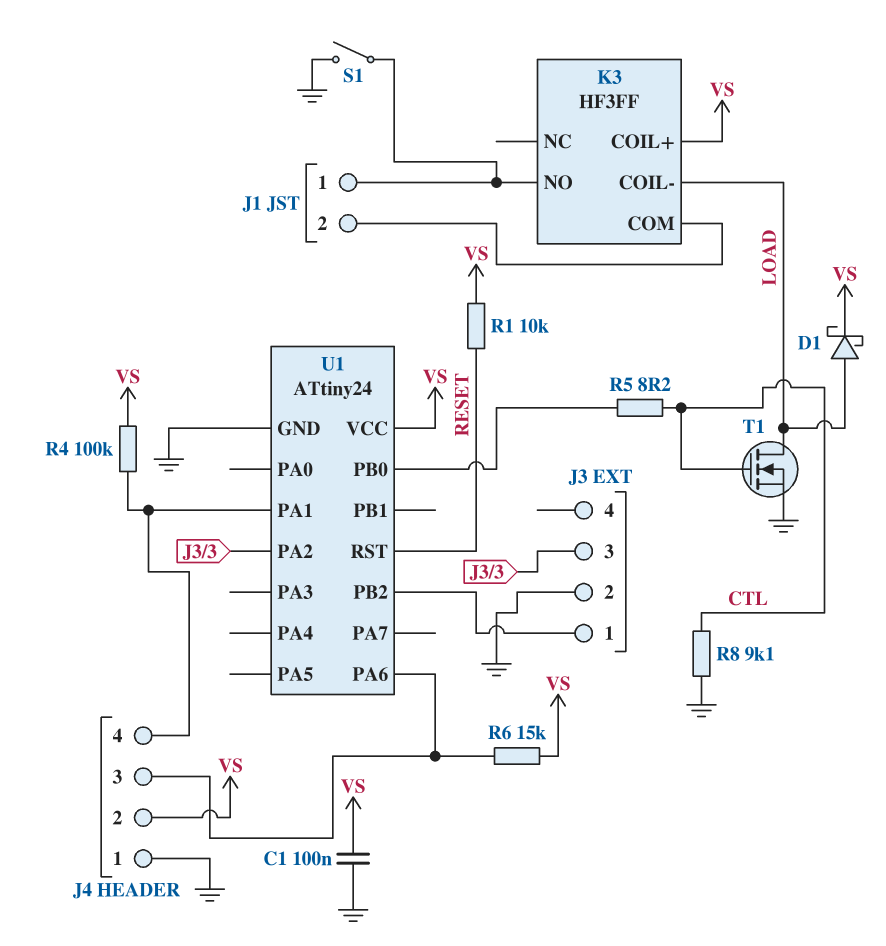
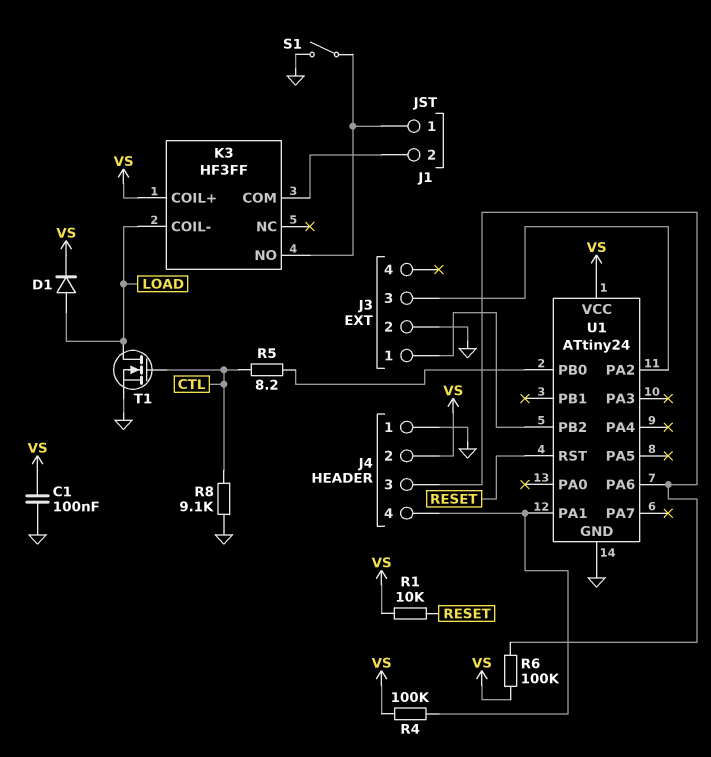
D1: schottky (A LOAD, K VS) -> diode (A LOAD, K VS)
R6: 15k (J4/3, VS) -> 100k (J4/3, VS)

